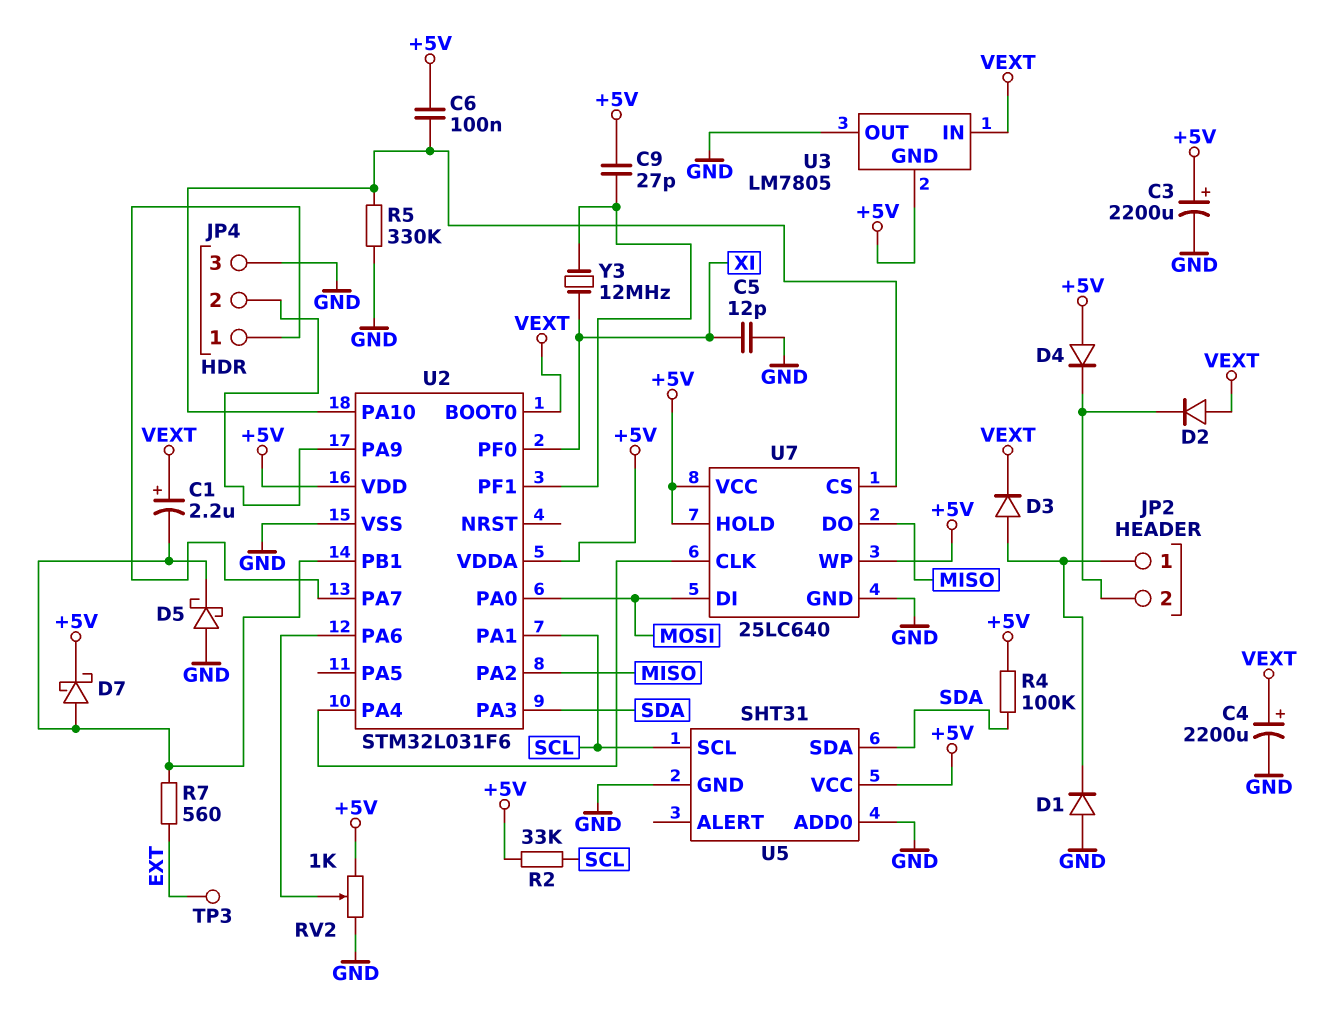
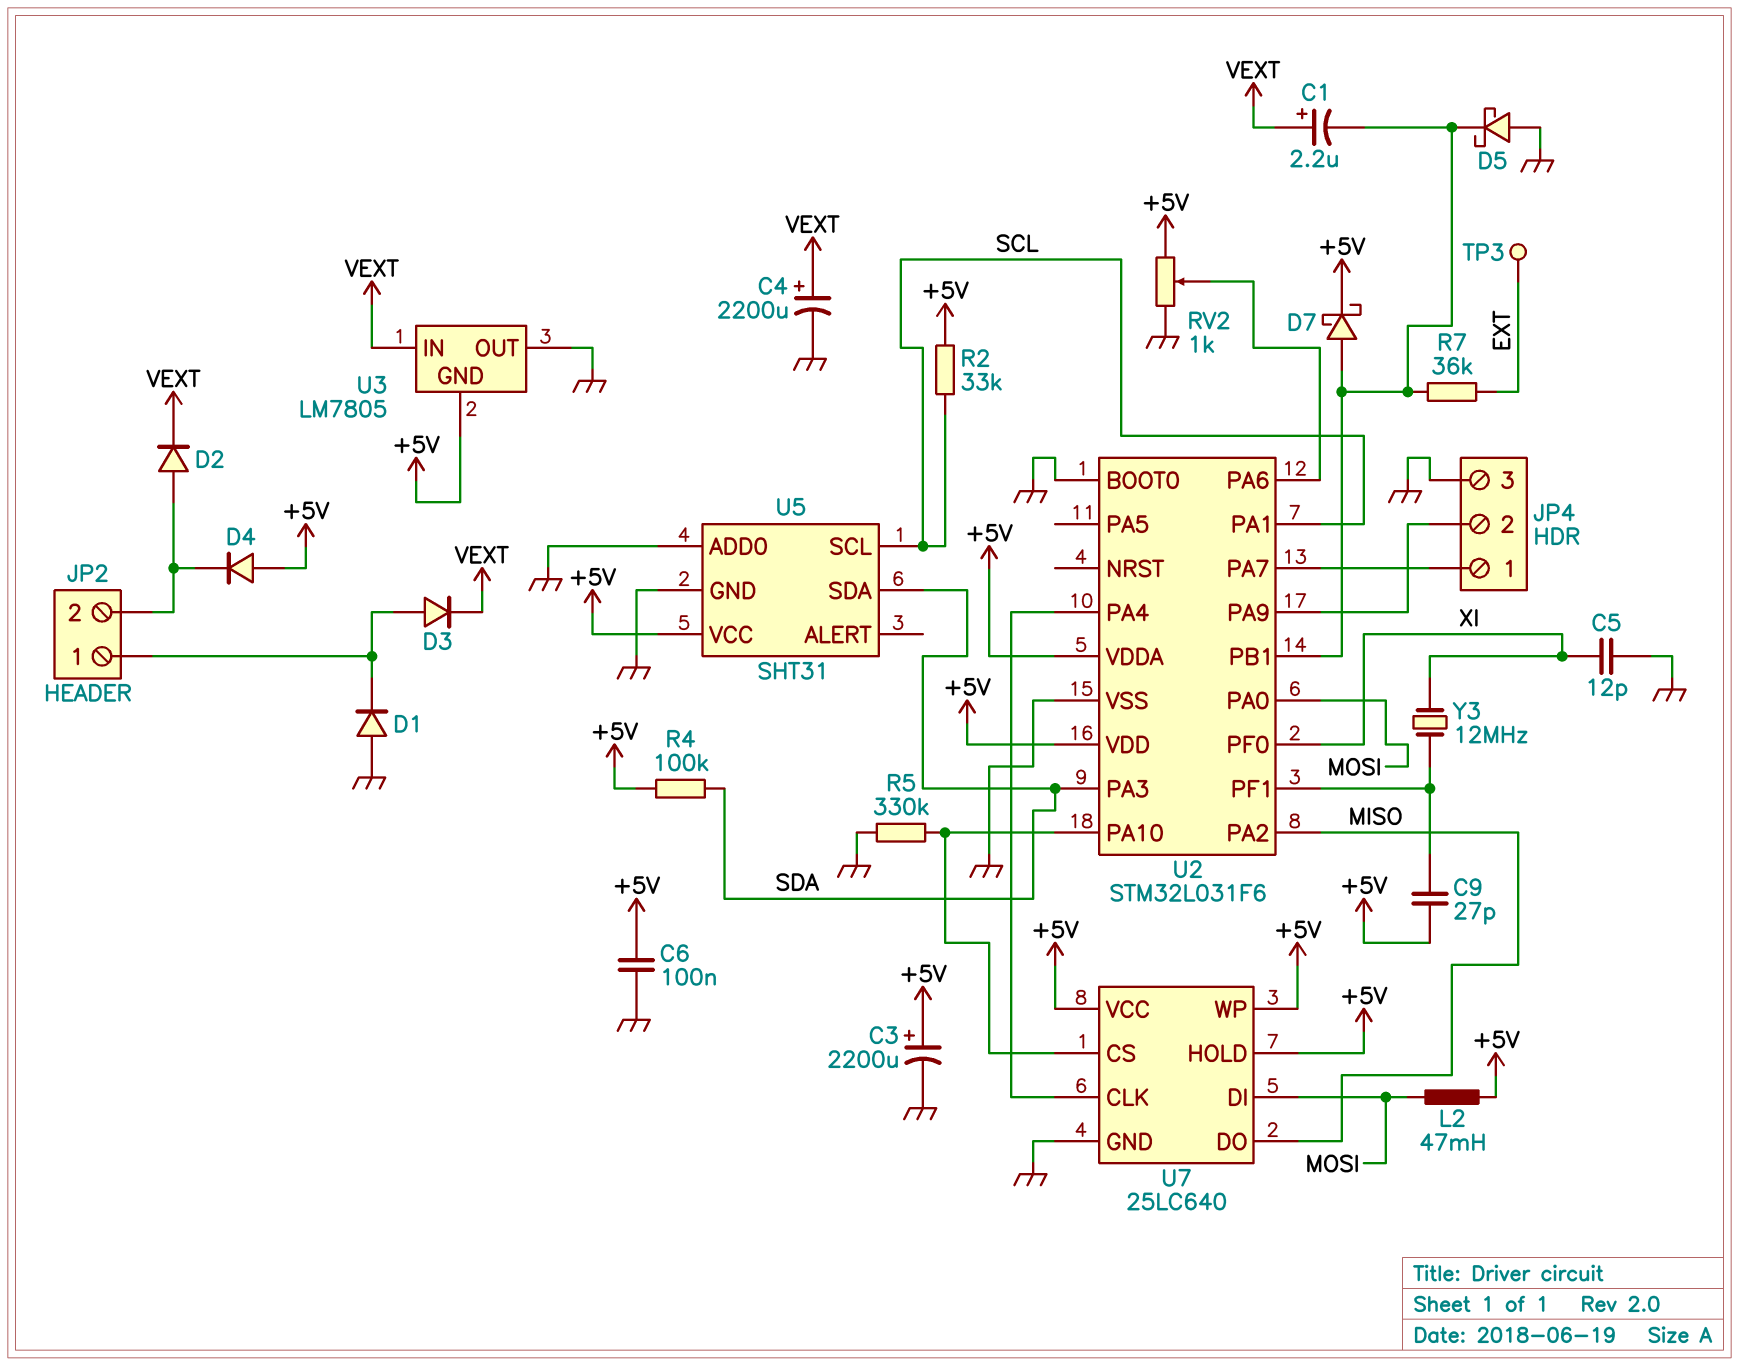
C6: 100nF (+5V, U2/PA10) -> 100nF (+5V, GND)
D2: diode (A VEXT, K JP2/2) -> diode (A JP2/2, K VEXT)
L2: none -> 47mH (+5V, MOSI)
R7: 560 (EXT, U2/PB1) -> 36k (EXT, U2/PB1)
U2 pin BOOT0: VEXT -> GND

